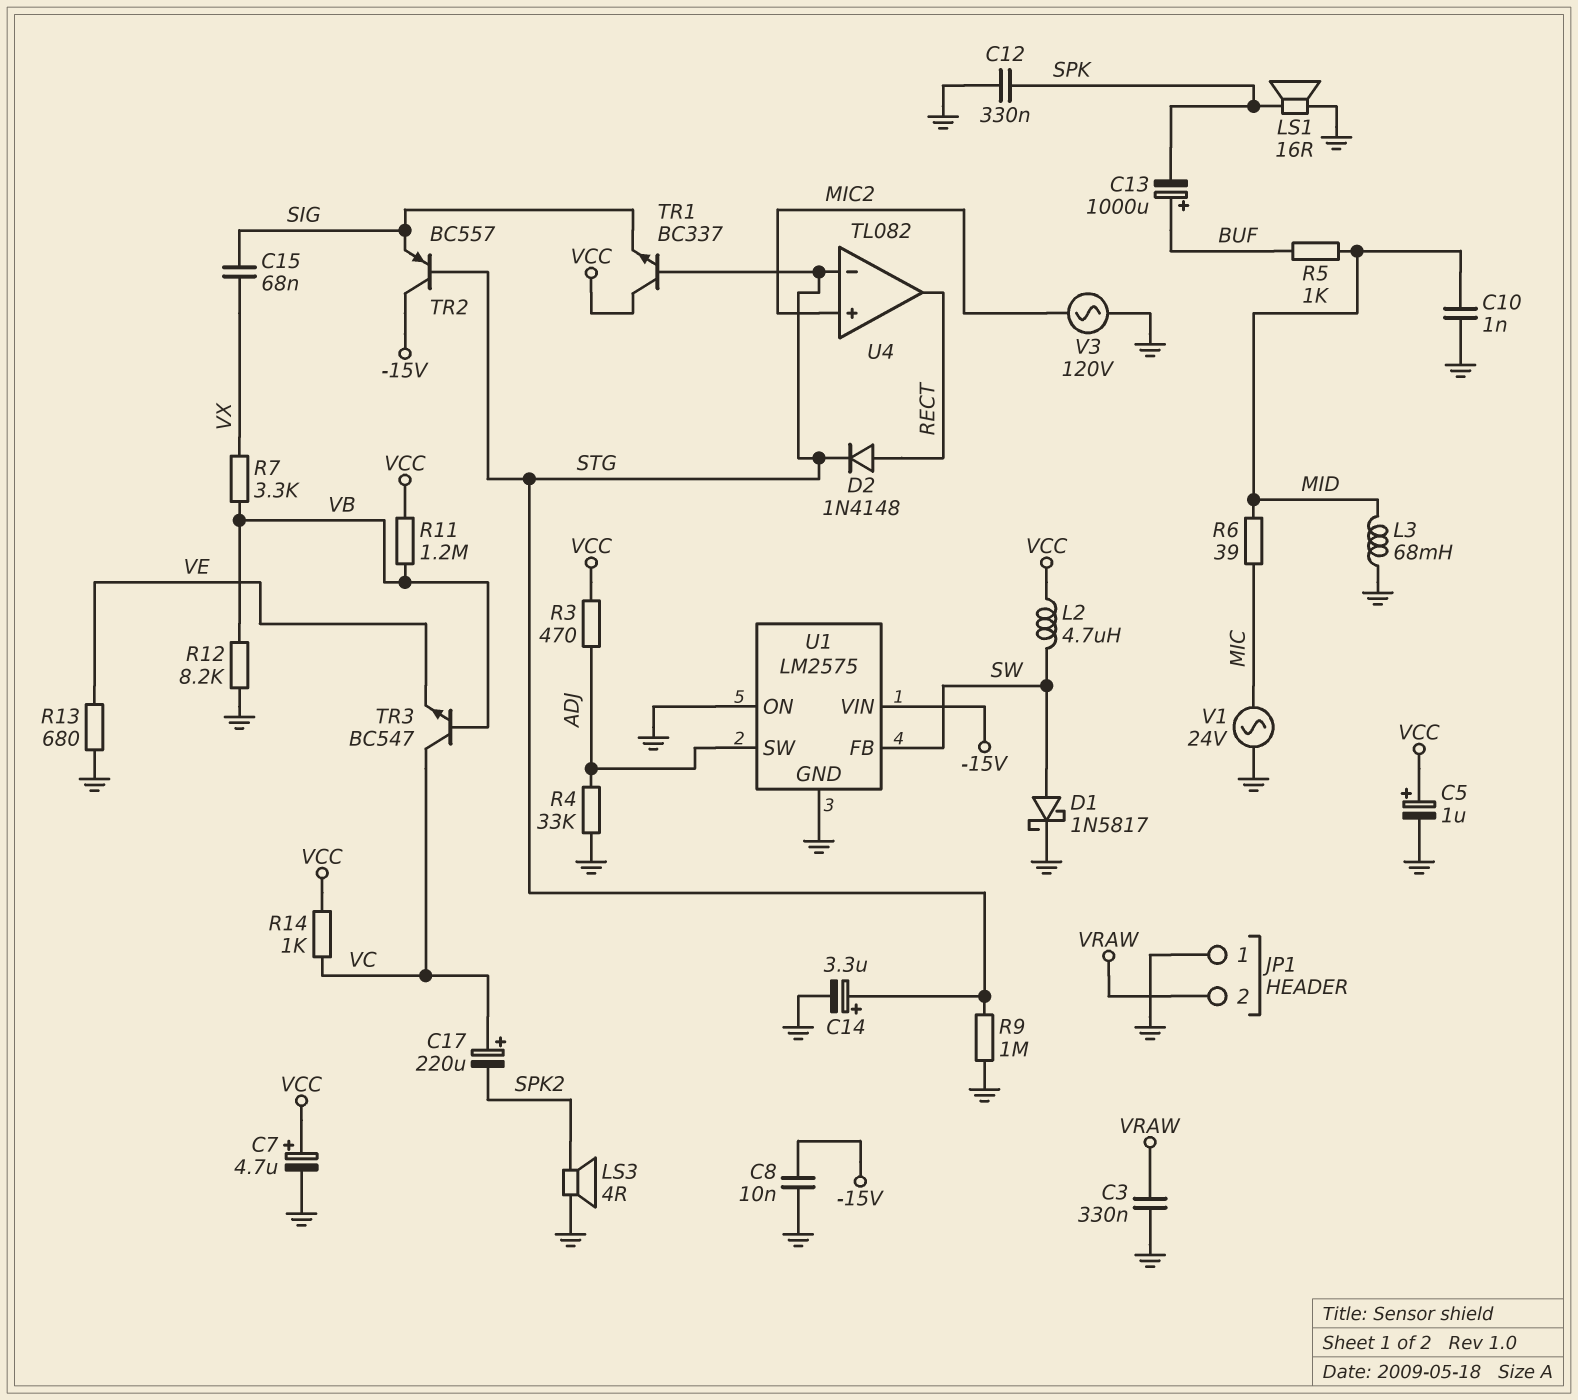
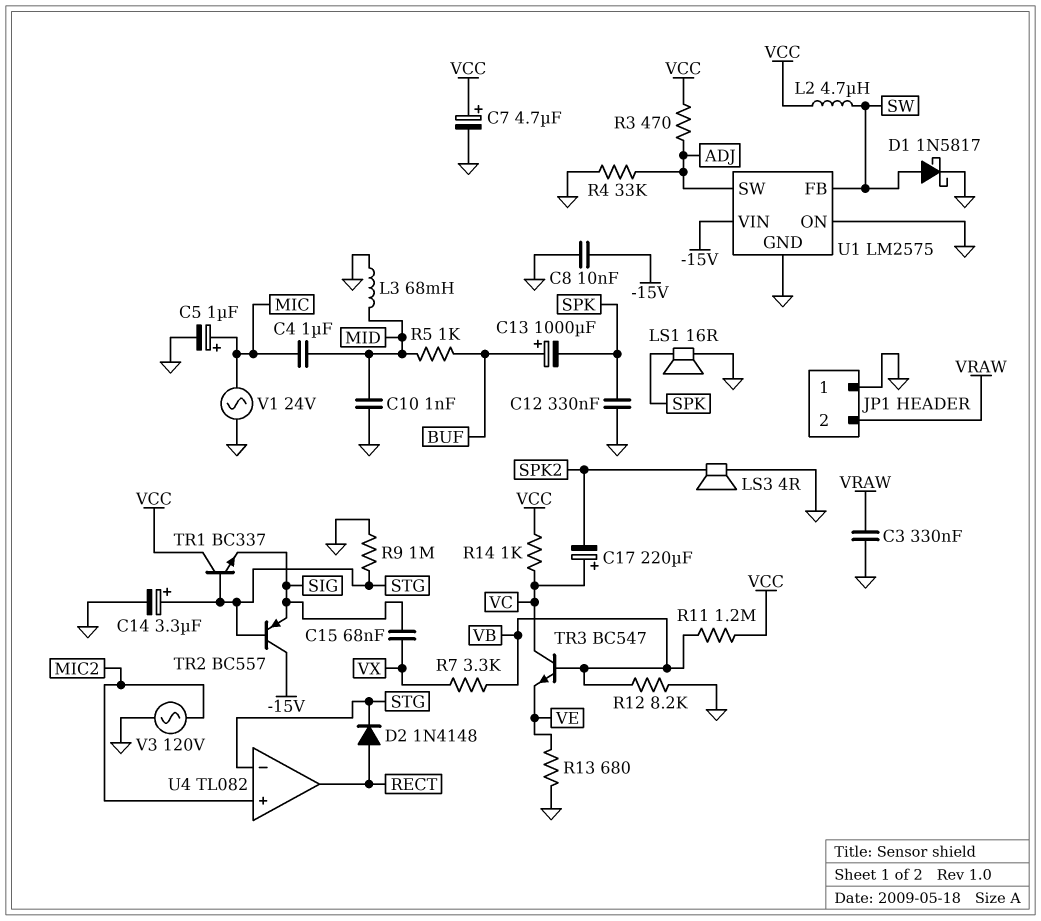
C4: none -> 1uF (MIC, MID)
C5: 1uF (plus VCC, minus GND) -> 1uF (plus MIC, minus GND)
R6: 39 (MIC, MID) -> none

